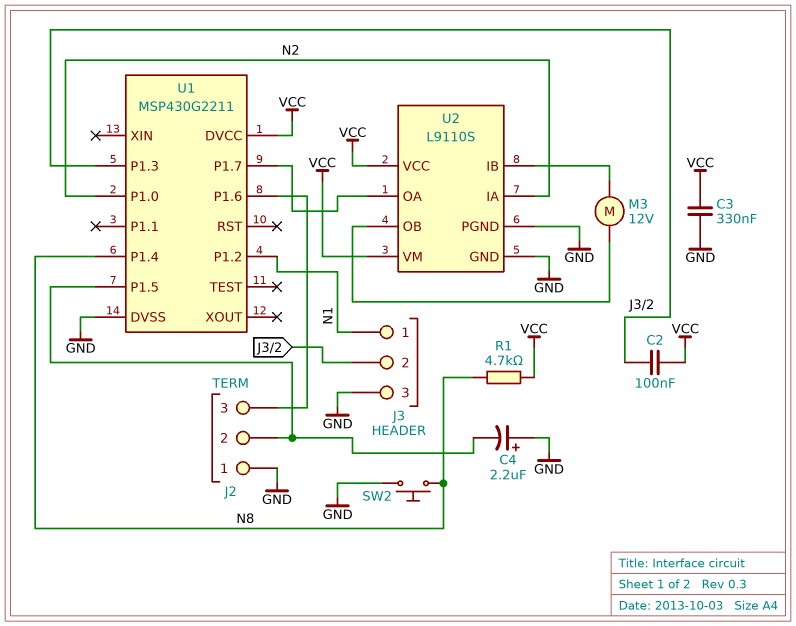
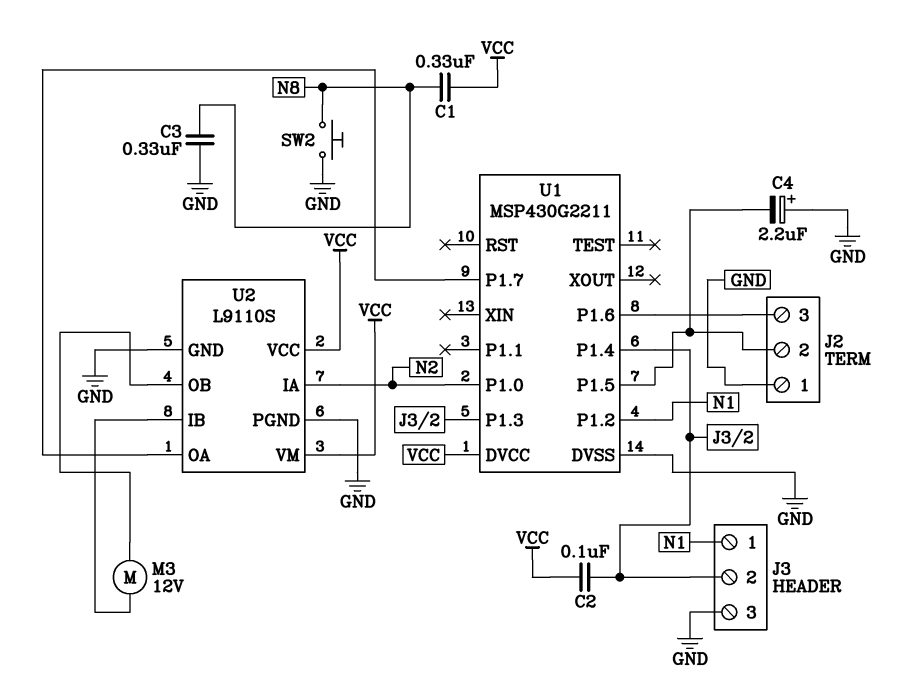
C1: none -> 330nF (N8, VCC)
C3: 330nF (GND, VCC) -> 330nF (GND, N8)
R1: 4.7k (N8, VCC) -> none
U1 pin P1.4: N8 -> J3/2

